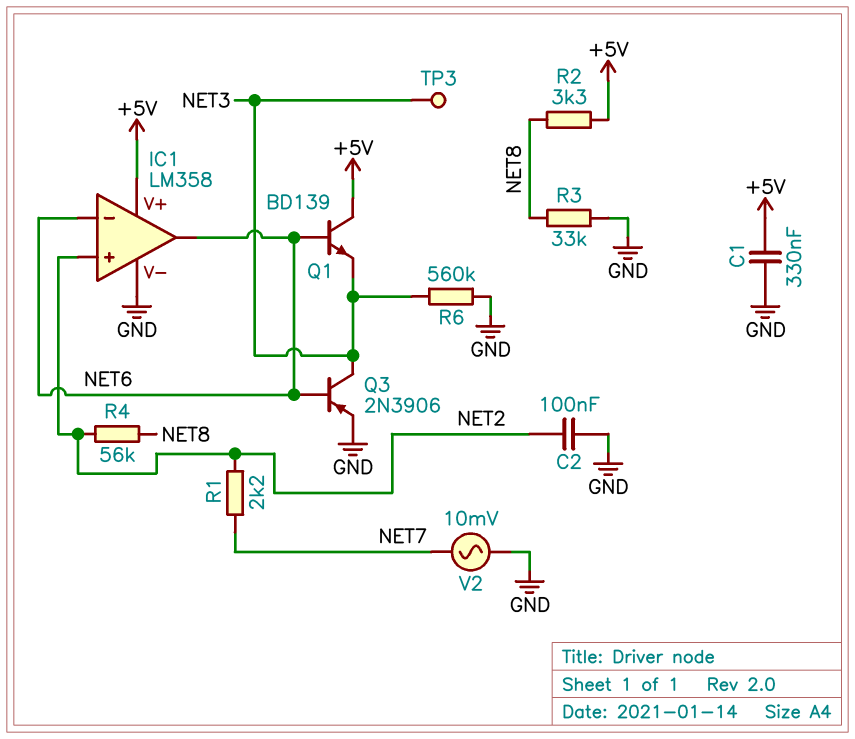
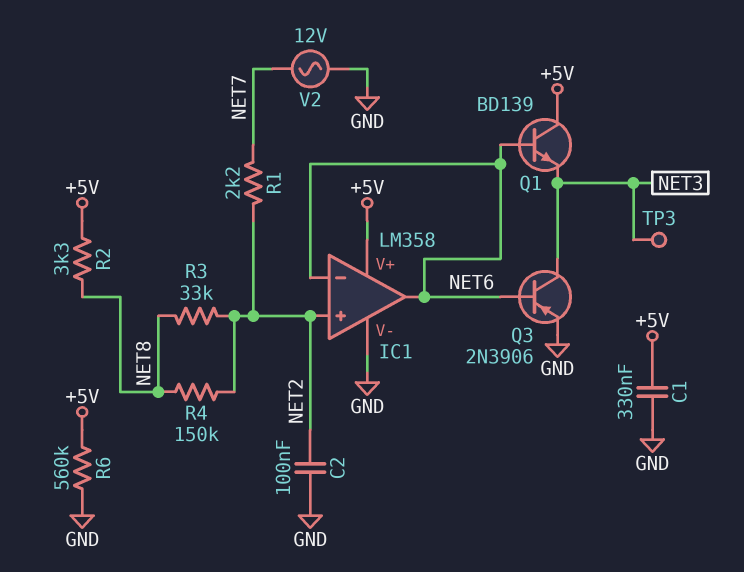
R3: 33k (GND, NET8) -> 33k (NET2, NET8)
R4: 56k (NET2, NET8) -> 150k (NET2, NET8)
R6: 560k (GND, NET3) -> 560k (+5V, GND)
V2: AC 10mV (GND, NET7) -> AC 12V (GND, NET7)

